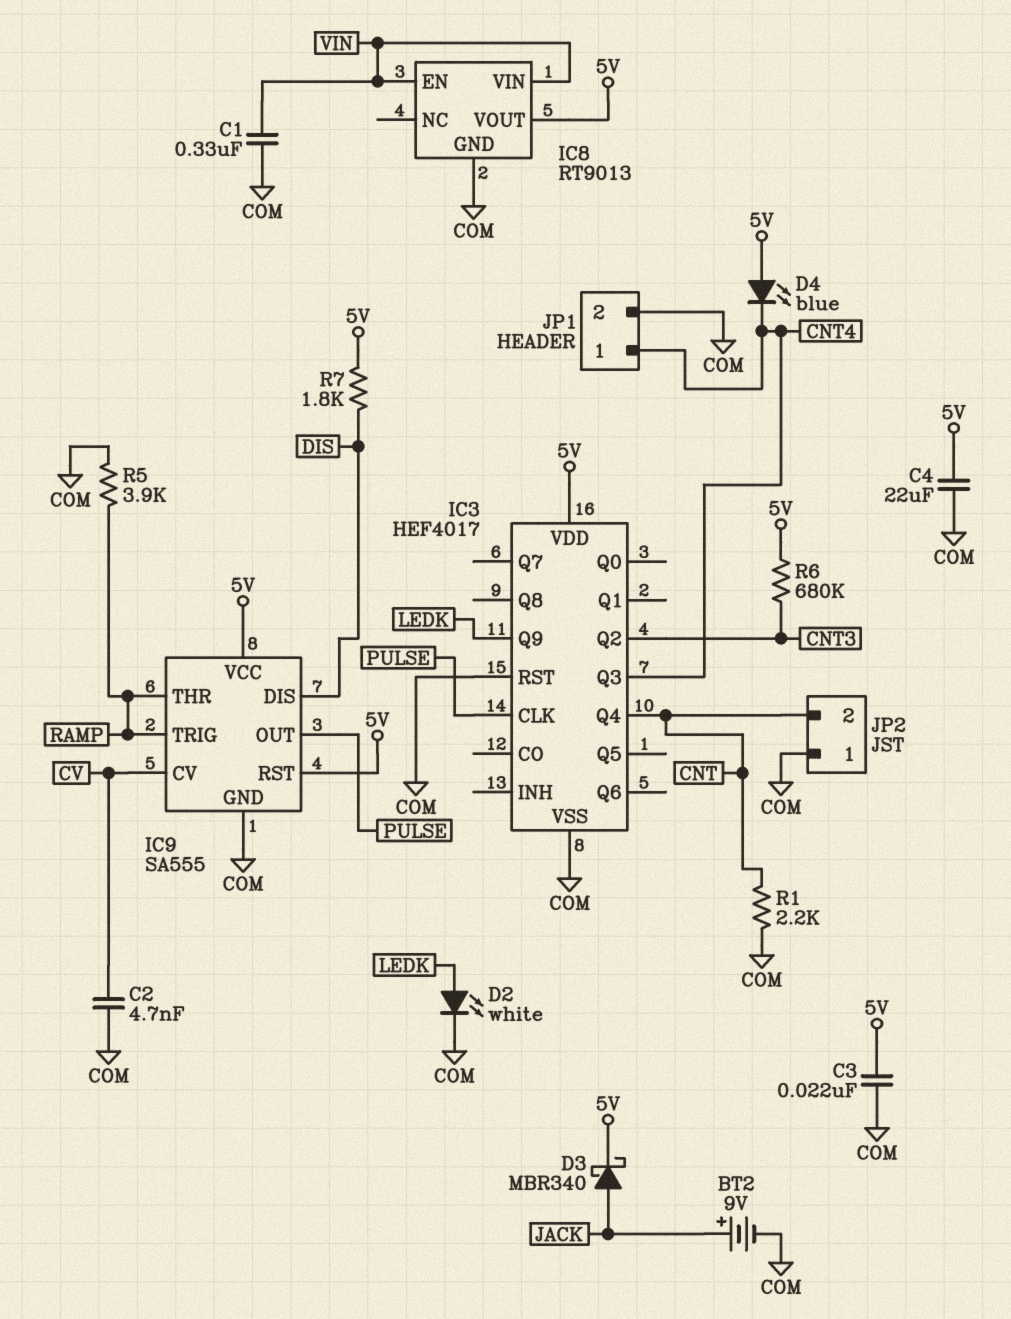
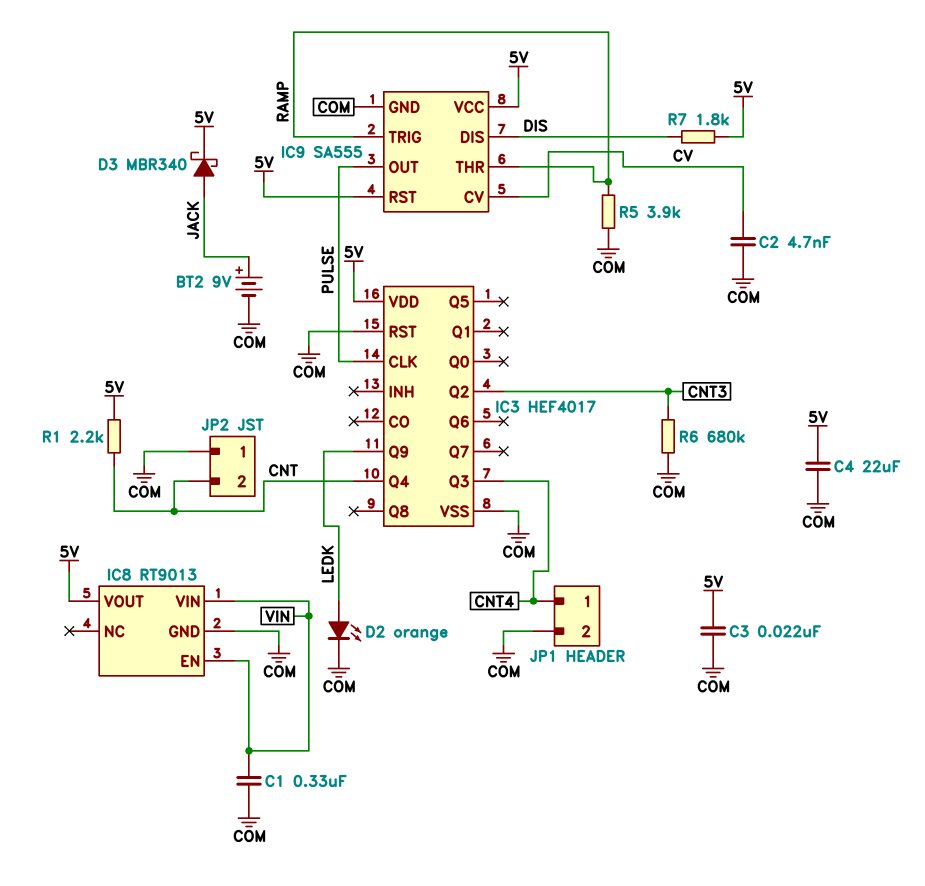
D2: LED white (A LEDK, K COM) -> LED orange (A LEDK, K COM)
D4: LED blue (A 5V, K CNT4) -> none
R1: 2.2k (CNT, COM) -> 2.2k (5V, CNT)
R6: 680k (5V, CNT3) -> 680k (CNT3, COM)

